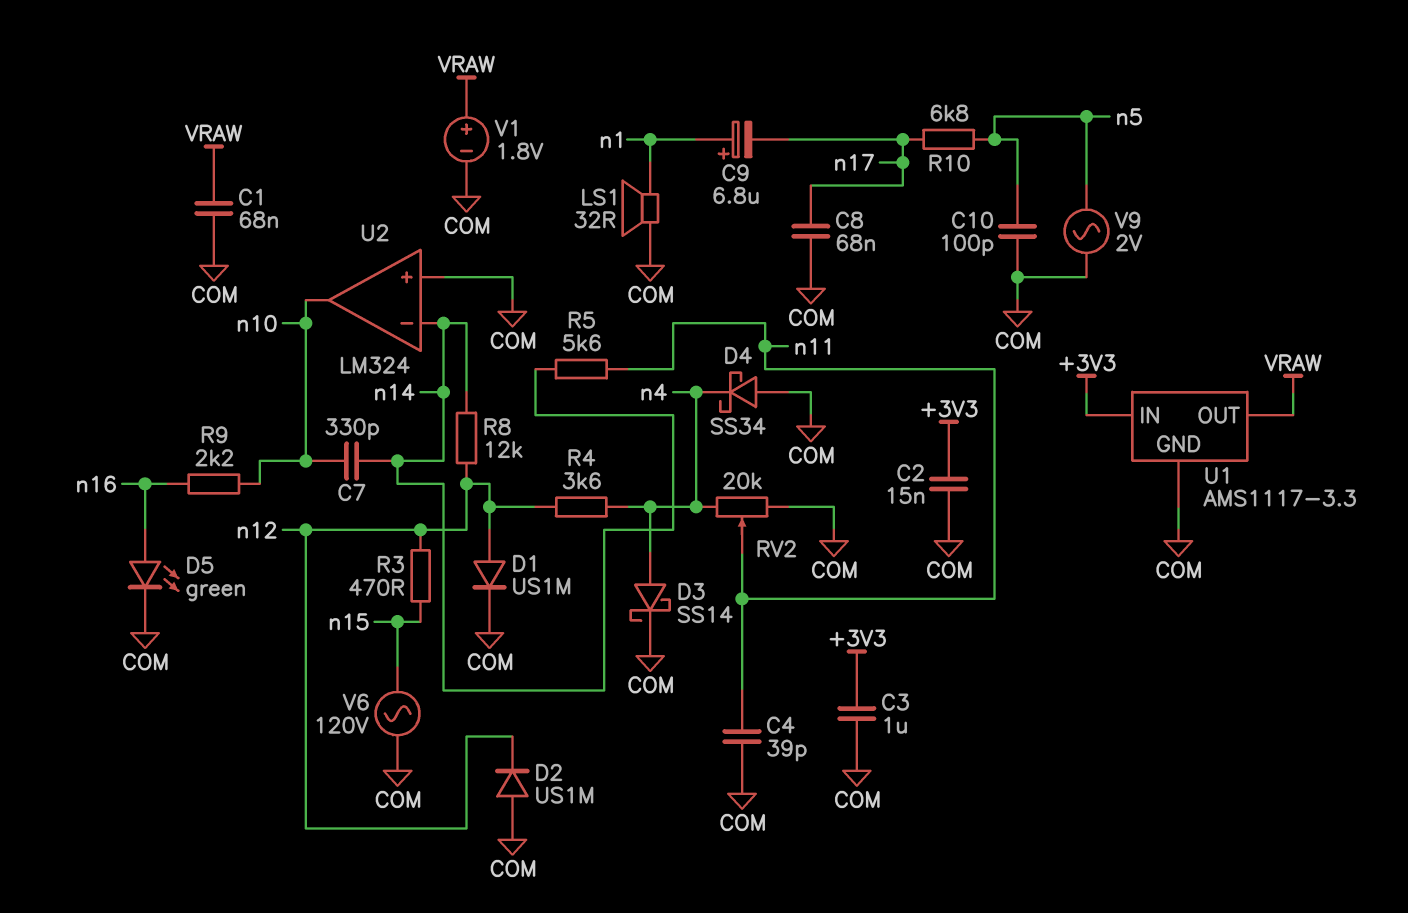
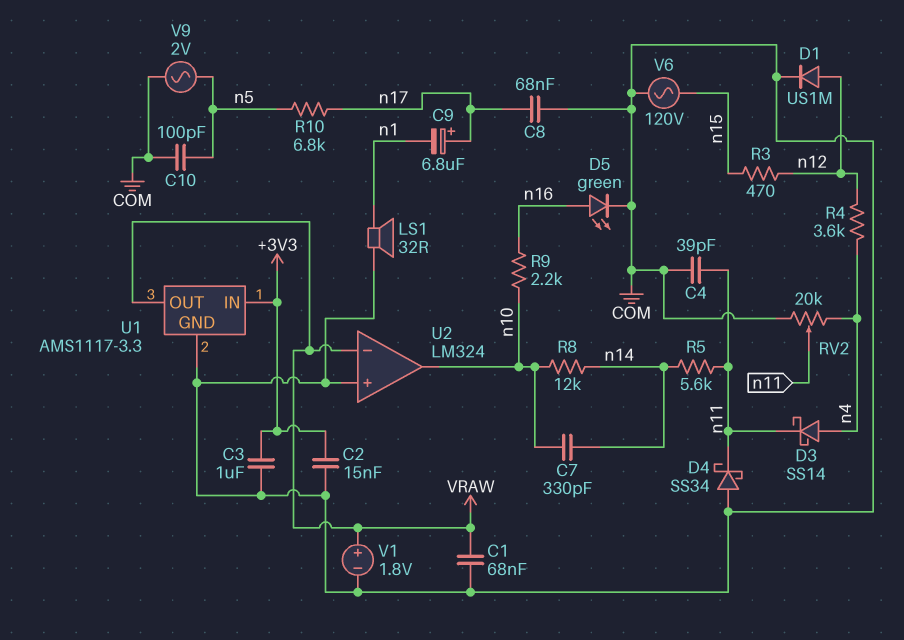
C9: 6.8uF (plus n1, minus n17) -> 6.8uF (plus n17, minus n1)
D2: diode US1M (A COM, K n12) -> none
D3: schottky SS14 (A n4, K COM) -> schottky SS14 (A n4, K n11)
D4: schottky SS34 (A COM, K n4) -> schottky SS34 (A COM, K n11)
R8: 12k (n12, n14) -> 12k (n10, n14)
U2 pin in-: n14 -> VRAW

